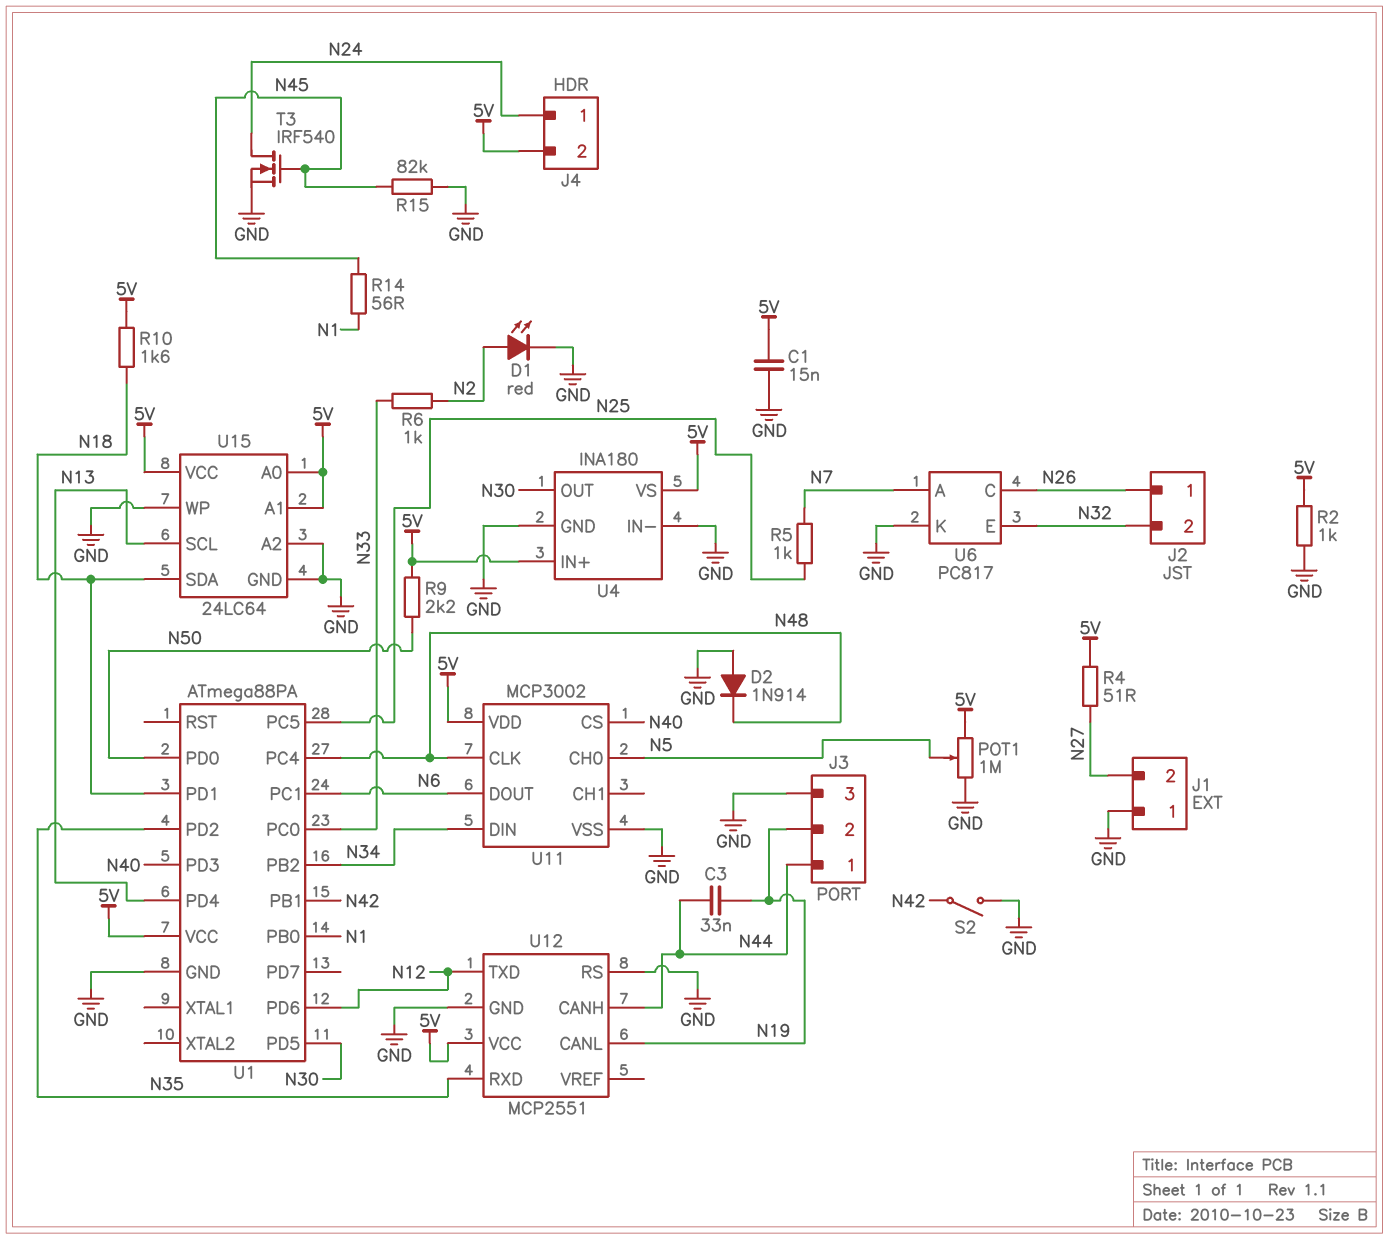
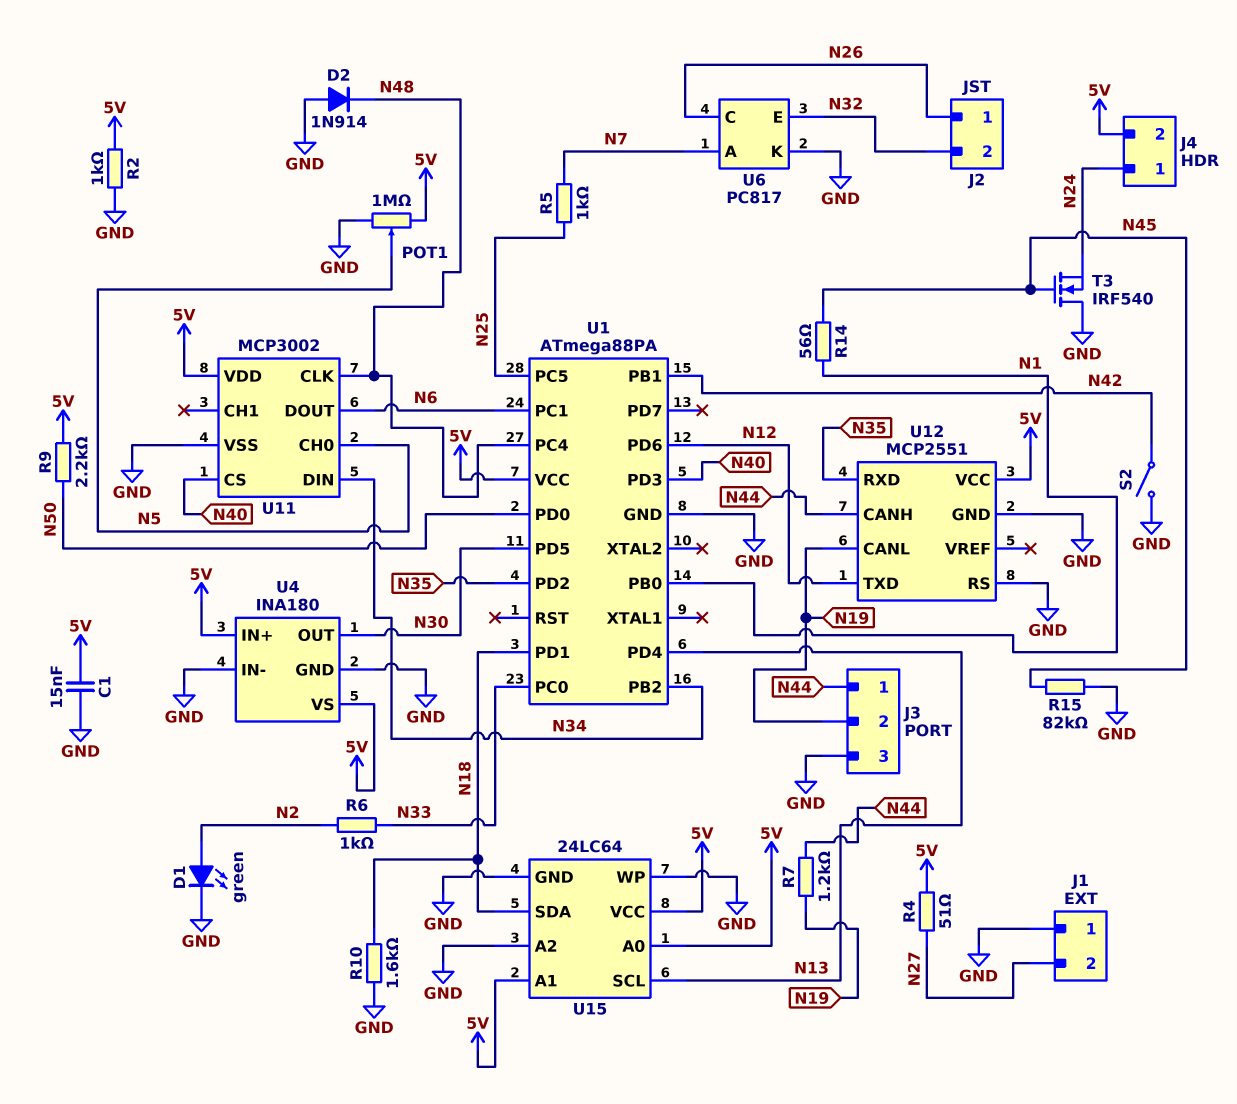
C3: 33nF (N19, N44) -> none
D1: LED red (A N2, K GND) -> LED green (A N2, K GND)
R7: none -> 1.2k (N19, N44)
R10: 1.6k (5V, N18) -> 1.6k (GND, N18)
T3: NMOS IRF540 (G N45, D N24, S GND) -> NMOS IRF540 (G N45, D GND, S N24)

